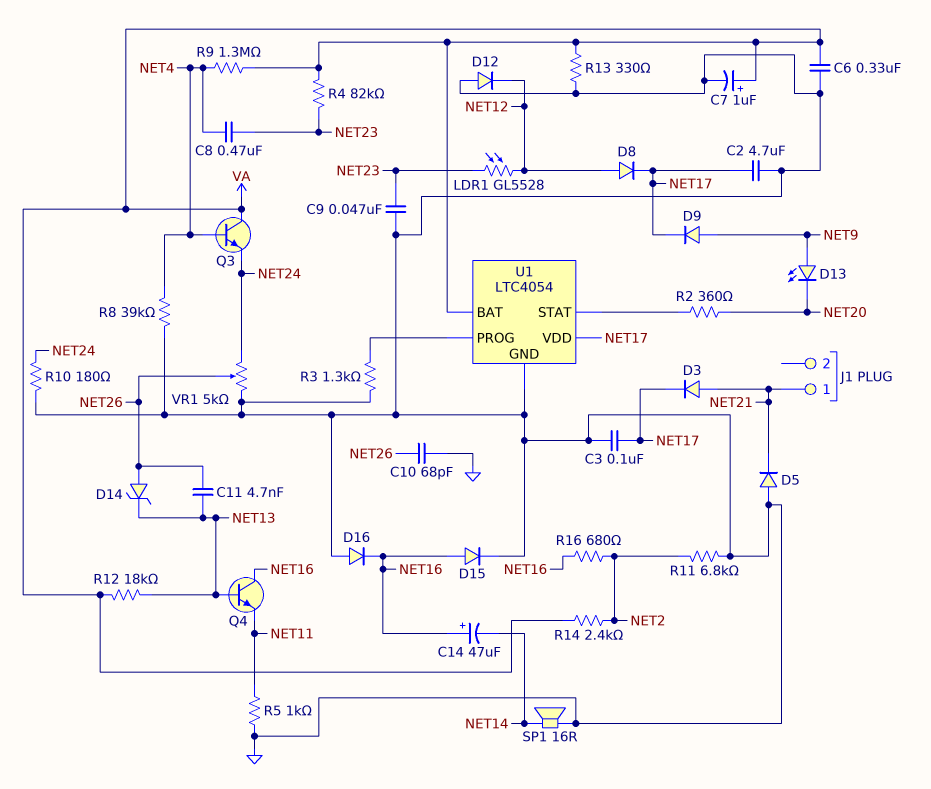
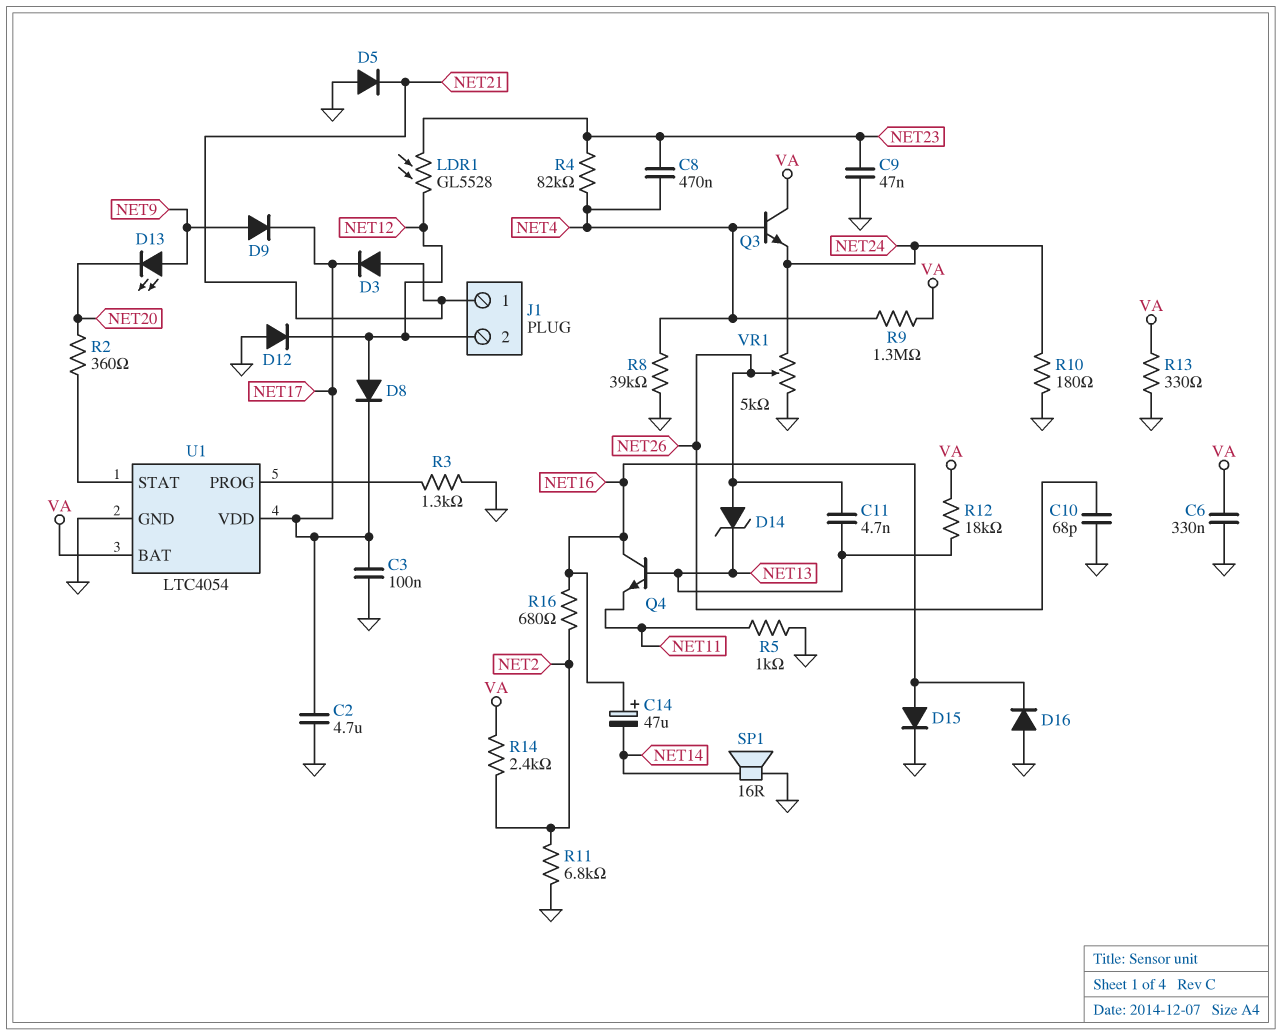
C7: 1uF (plus VA, minus GND) -> none
J1 pin 2: none -> NET12
R4: 82k (NET23, VA) -> 82k (NET4, NET23)

